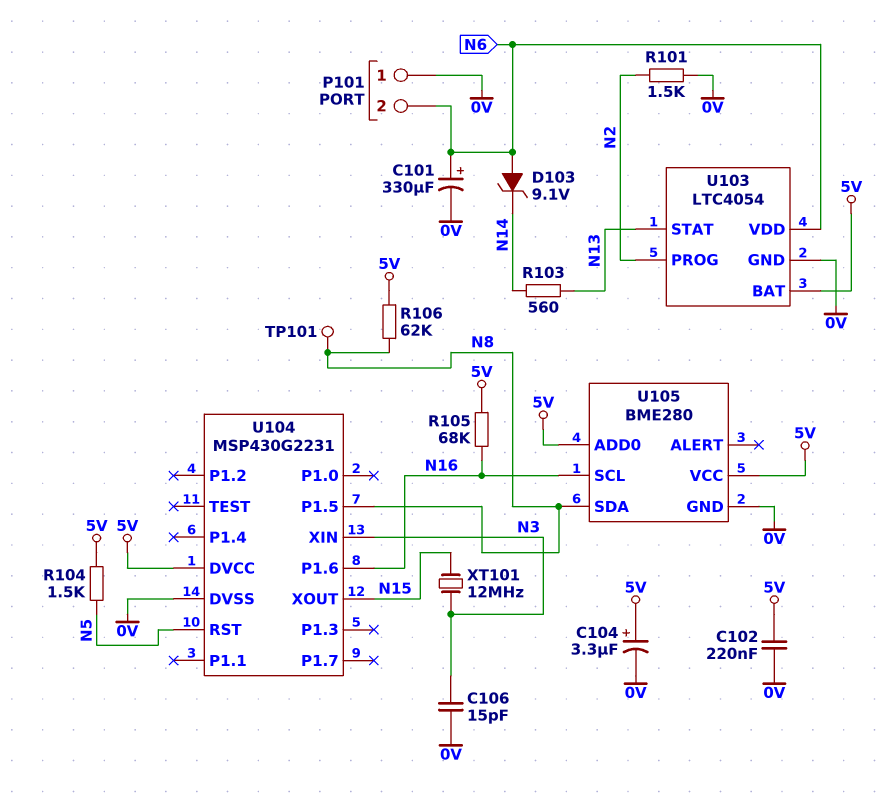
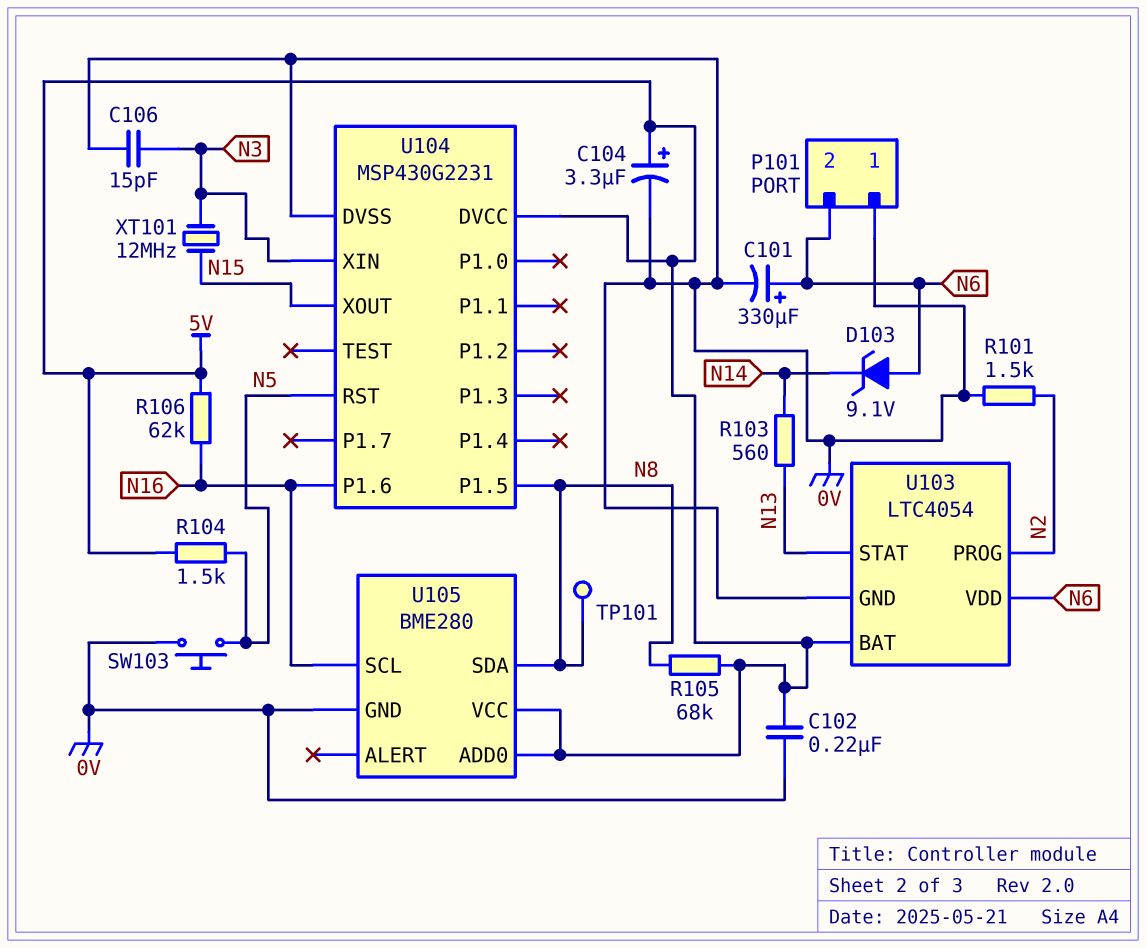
R105: 68k (5V, N16) -> 68k (5V, N8)
R106: 62k (5V, N8) -> 62k (5V, N16)
SW103: none -> button (0V, N5)

